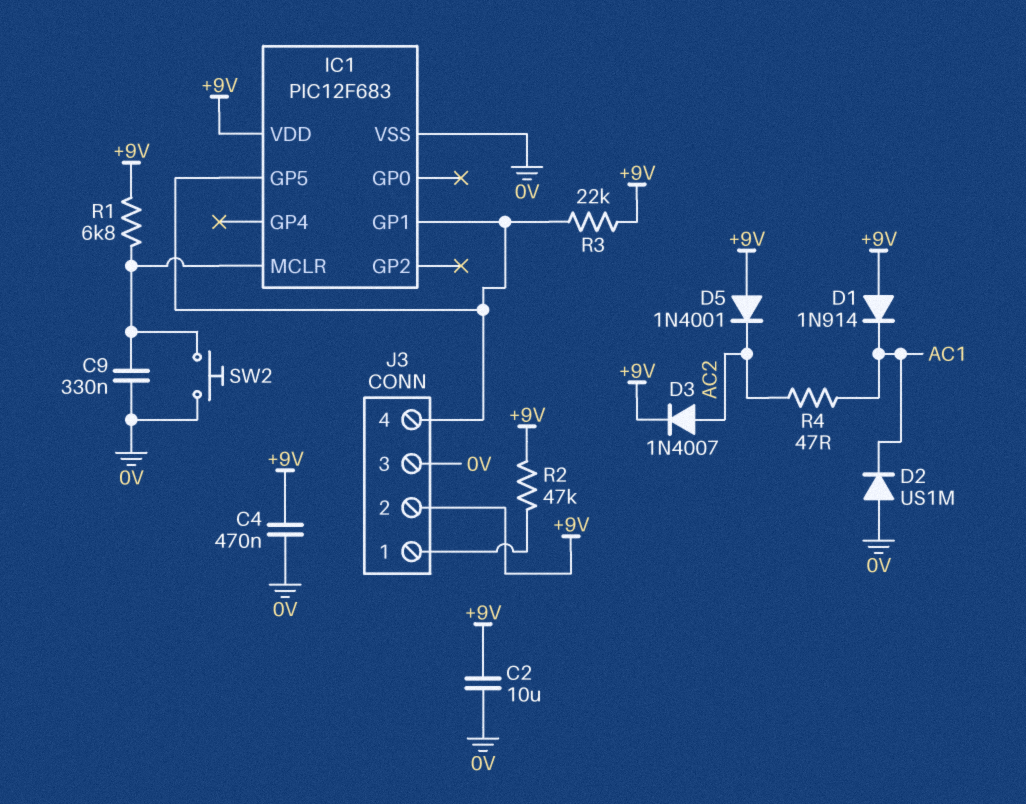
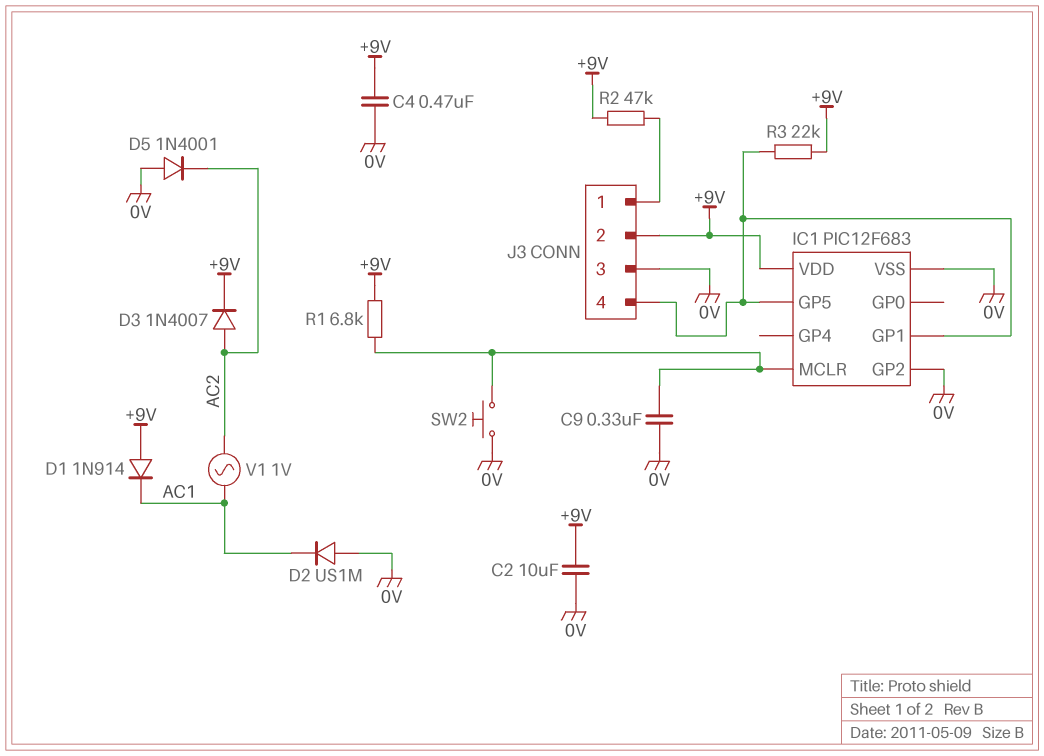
D5: diode 1N4001 (A +9V, K AC2) -> diode 1N4001 (A 0V, K AC2)
IC1 pin GP2: none -> 0V
R4: 47 (AC1, AC2) -> none
V1: none -> AC 1V (AC1, AC2)

